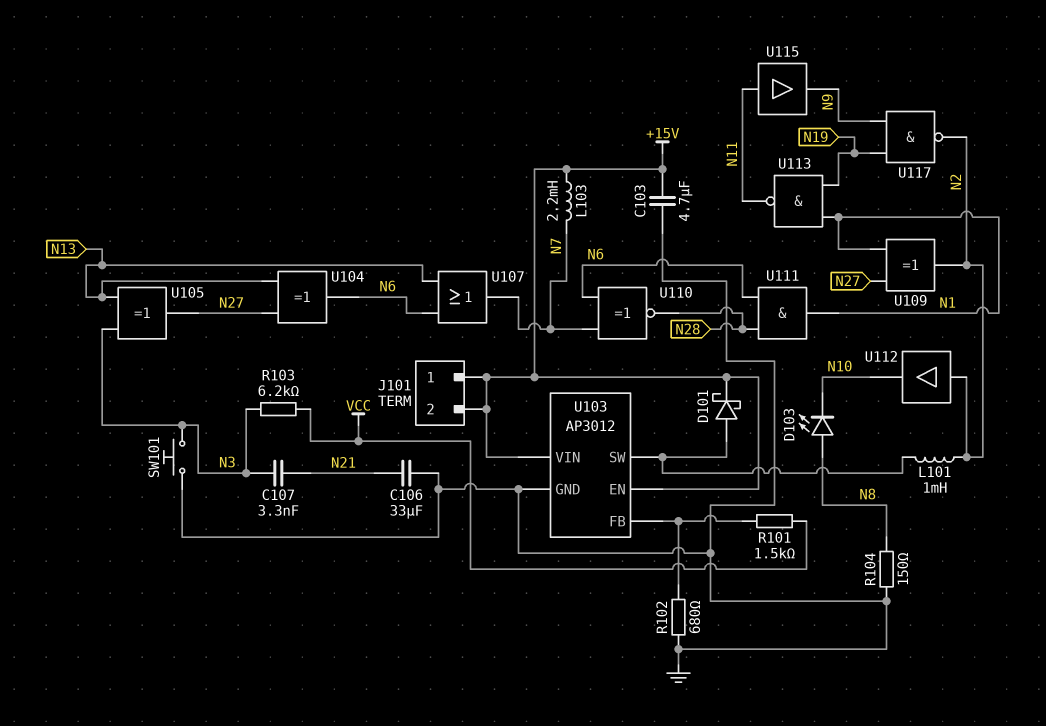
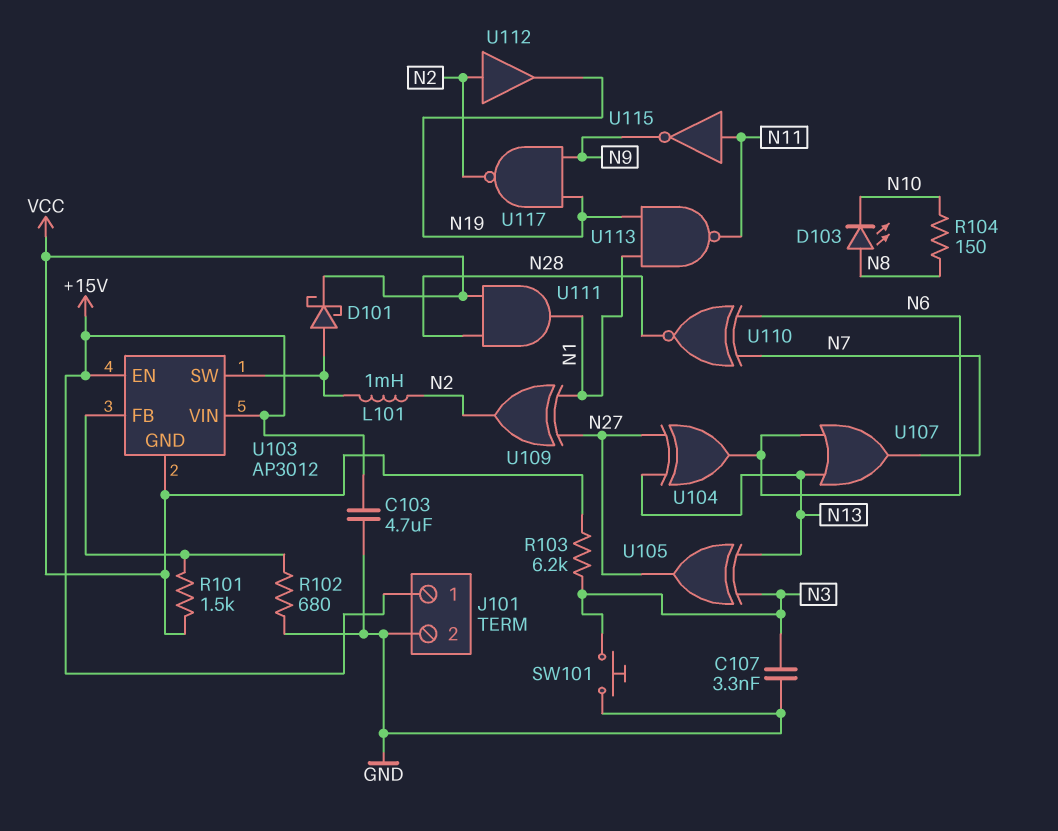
C106: 33uF (GND, N21) -> none
C107: 3.3nF (N3, N21) -> 3.3nF (GND, N3)
D101: schottky (A U103/SW, K +15V) -> schottky (A U103/SW, K VCC)
J101 pin 2: +15V -> GND
L103: 2.2mH (+15V, N7) -> none
R104: 150 (GND, N8) -> 150 (N8, N10)
U103 pin GND: GND -> VCC
U111: AND (in N6, in N28, out N1) -> AND (in N28, in VCC, out N1)
U112: buffer (in N2, out N10) -> buffer (in N2, out N19)
U115: buffer (in N11, out N9) -> NOT (in N11, out N9)

